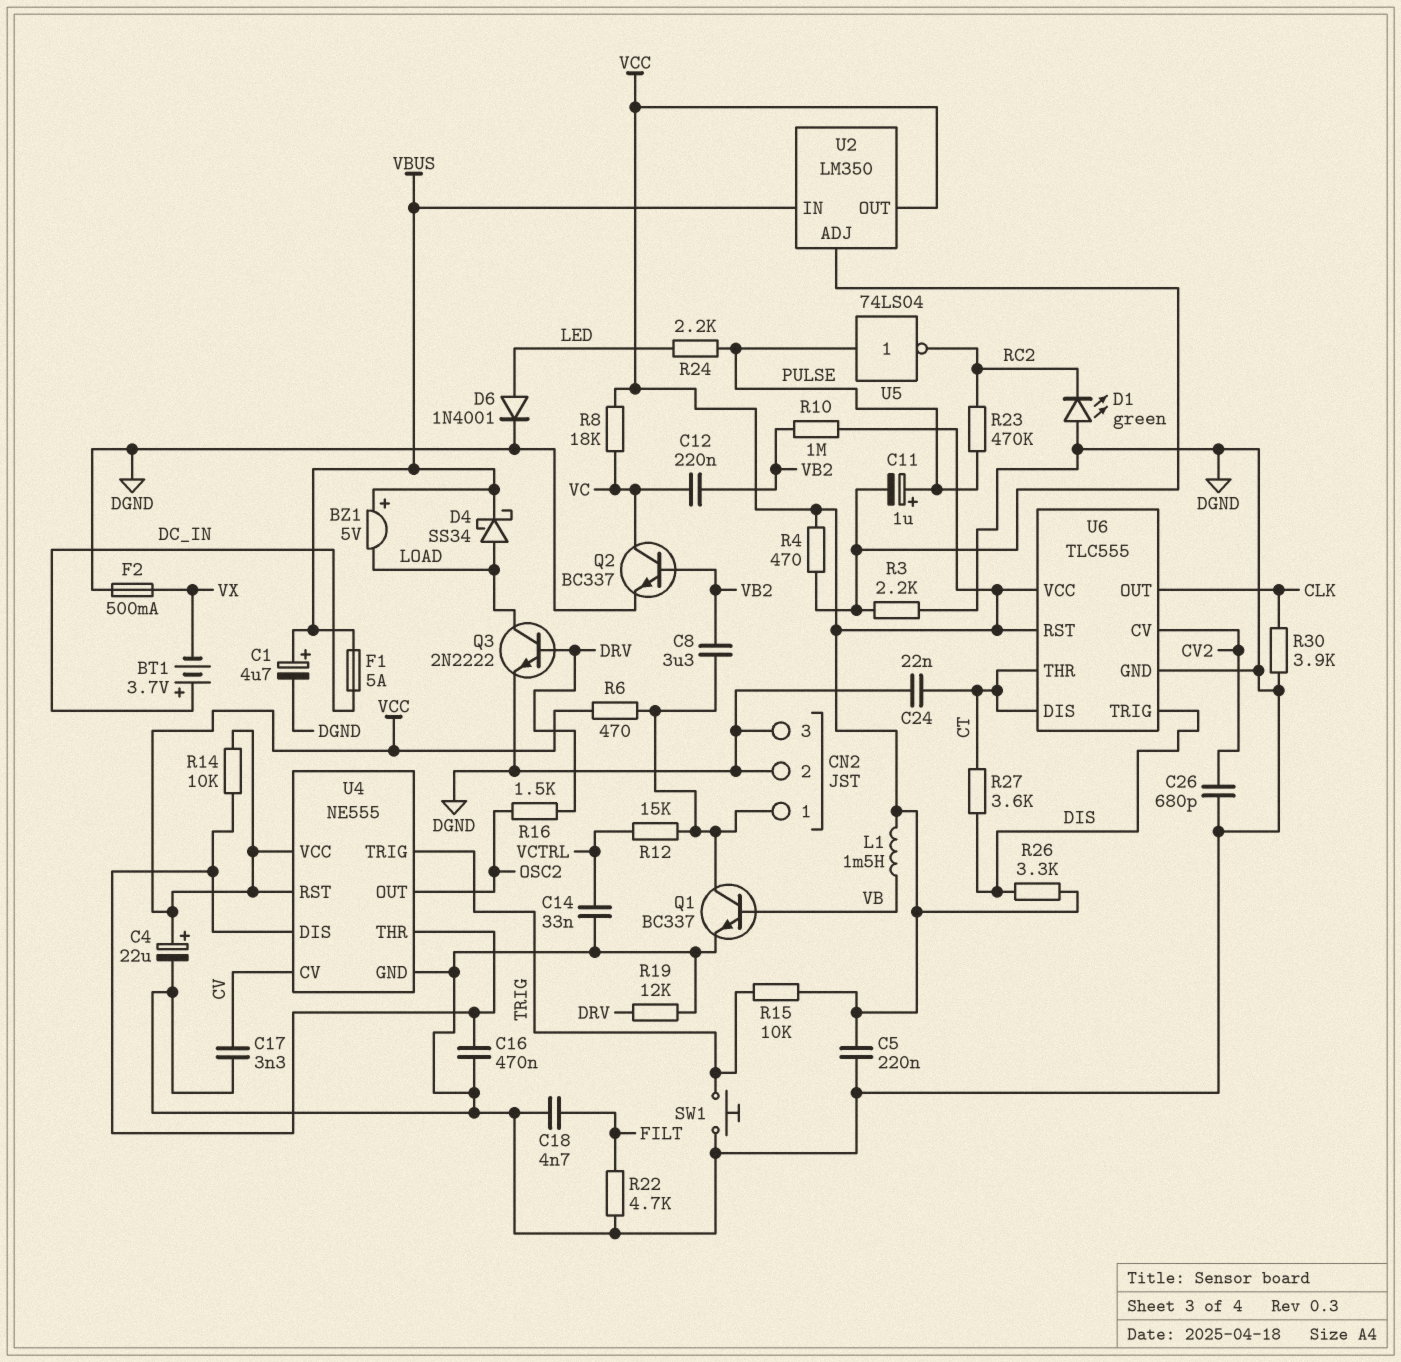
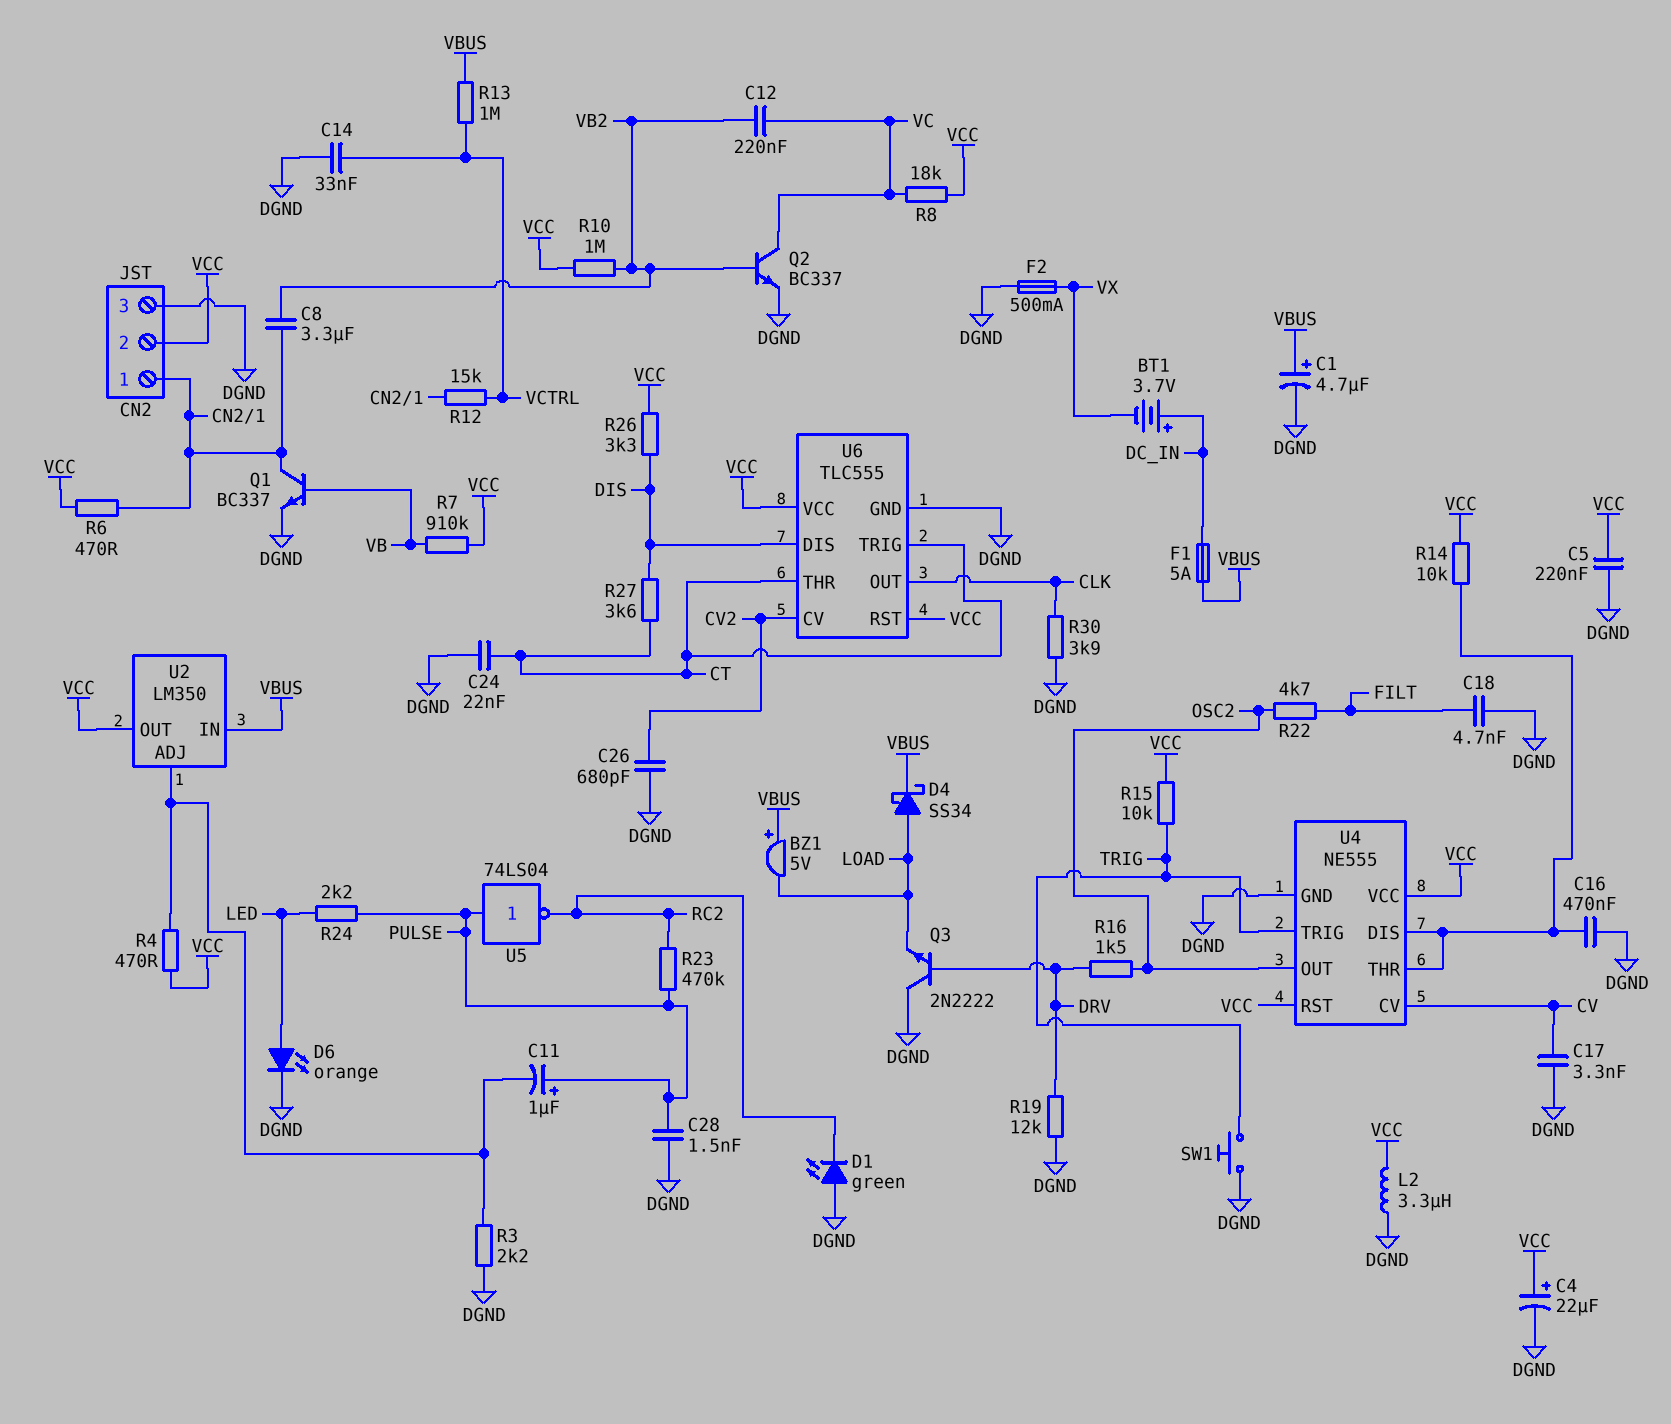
C28: none -> 1.5nF (DGND, PULSE)
CN2 pin 2: DGND -> VCC
D6: diode 1N4001 (A LED, K DGND) -> LED orange (A LED, K DGND)
L1: 1.5mH (VB, VCC) -> none
L2: none -> 3.3uH (DGND, VCC)
Q3: NPN 2N2222 (B DRV, C LOAD, E DGND) -> NPN 2N2222 (B DRV, C DGND, E LOAD)
R7: none -> 910k (VB, VCC)
R13: none -> 1M (VBUS, VCTRL)
R22: 4.7k (DGND, FILT) -> 4.7k (FILT, OSC2)
U6 pin DIS: CT -> DIS
U6 pin TRIG: DIS -> CT

